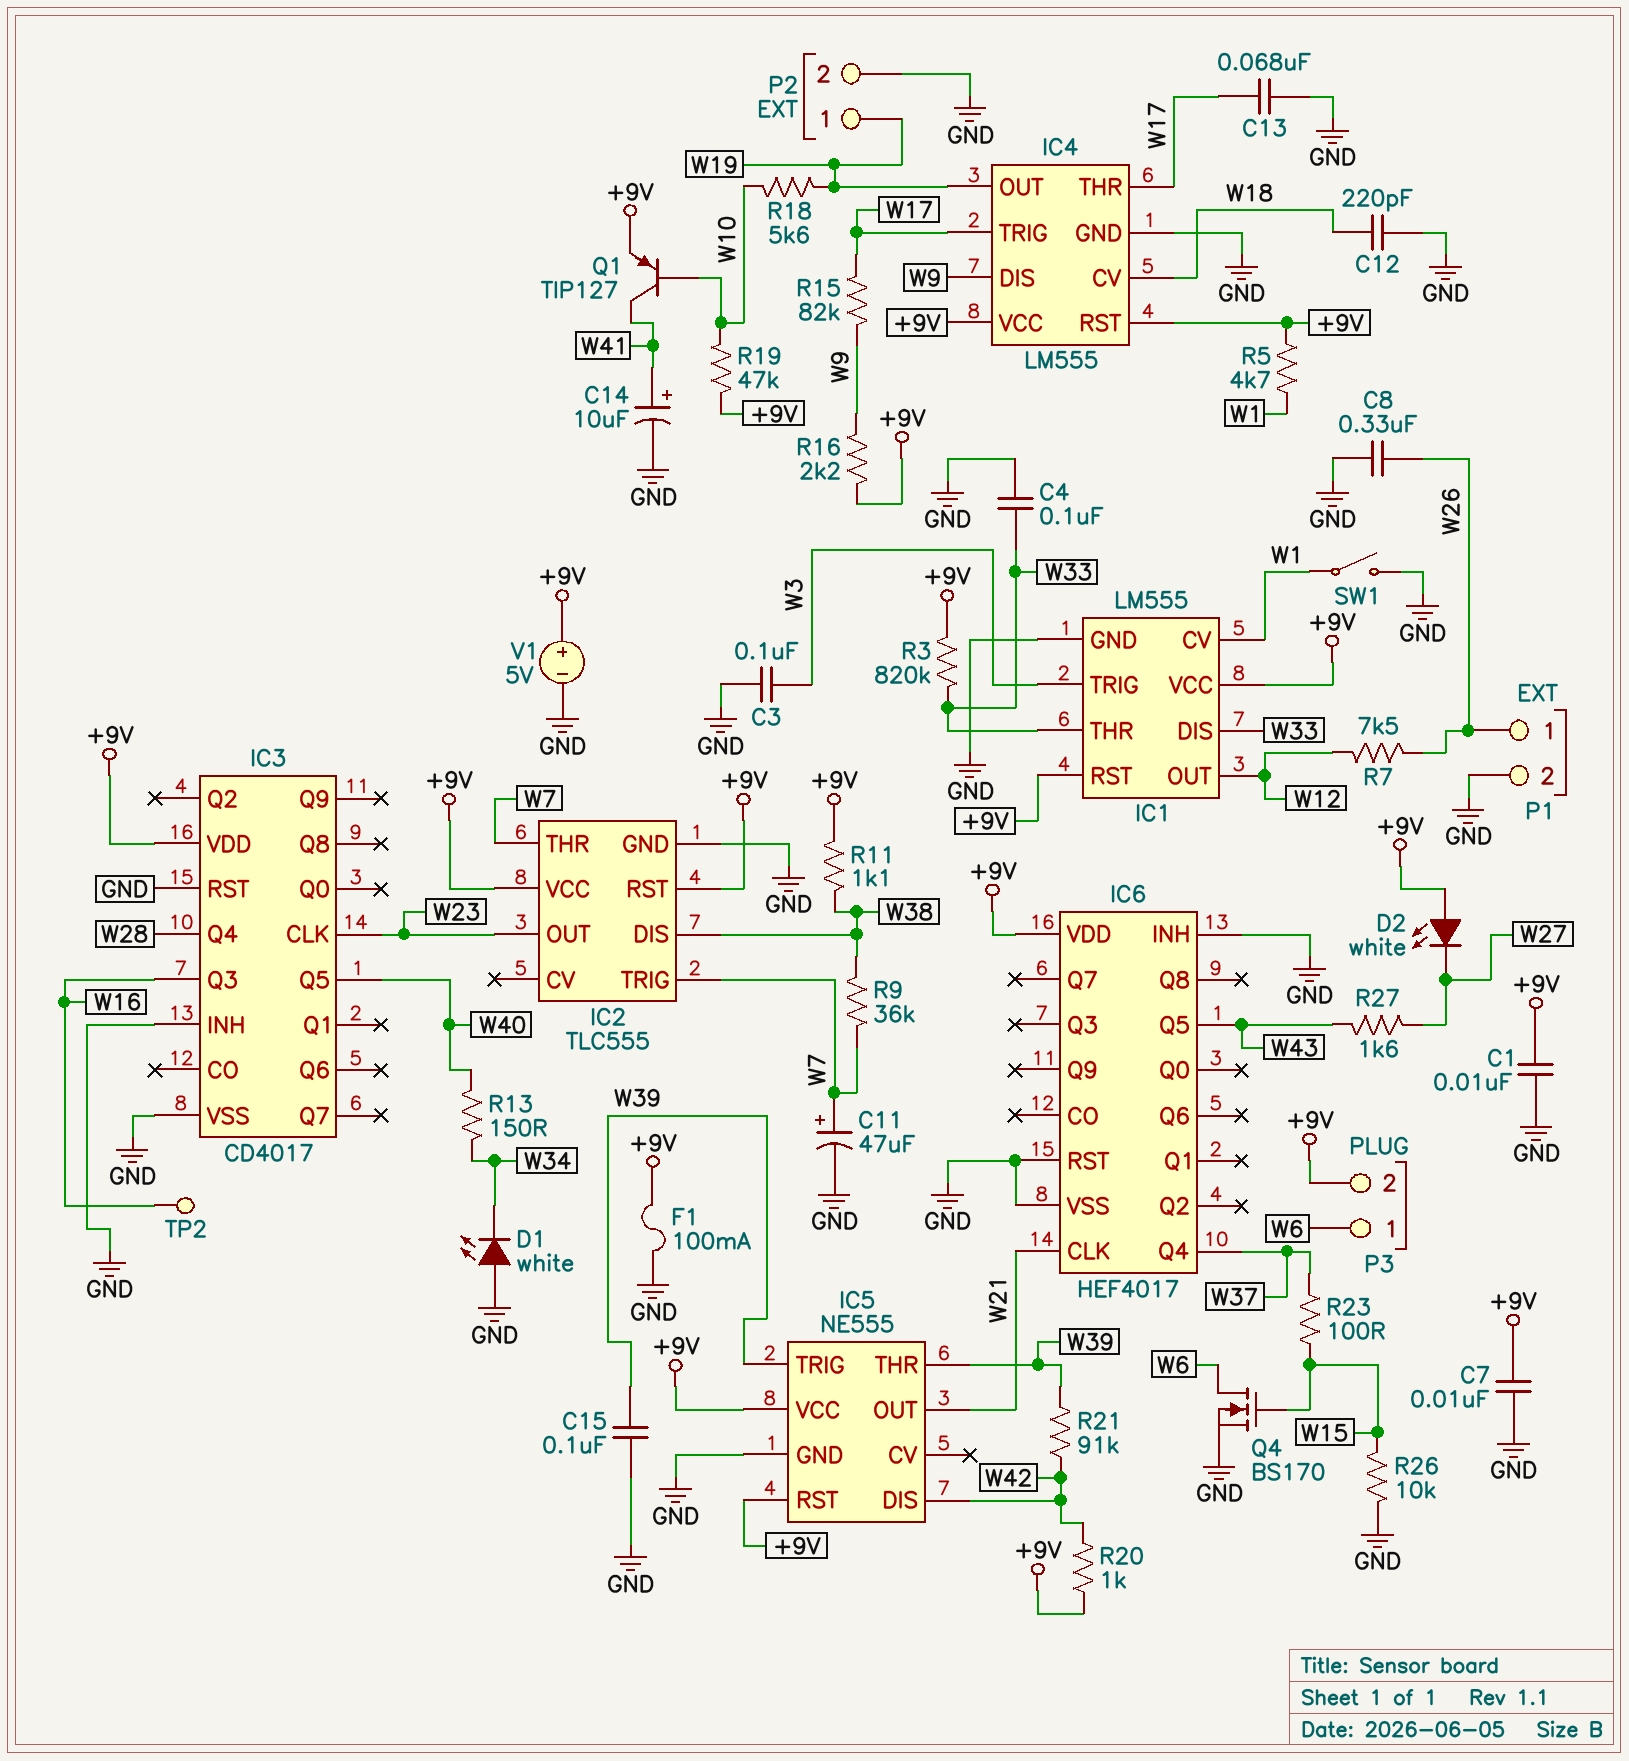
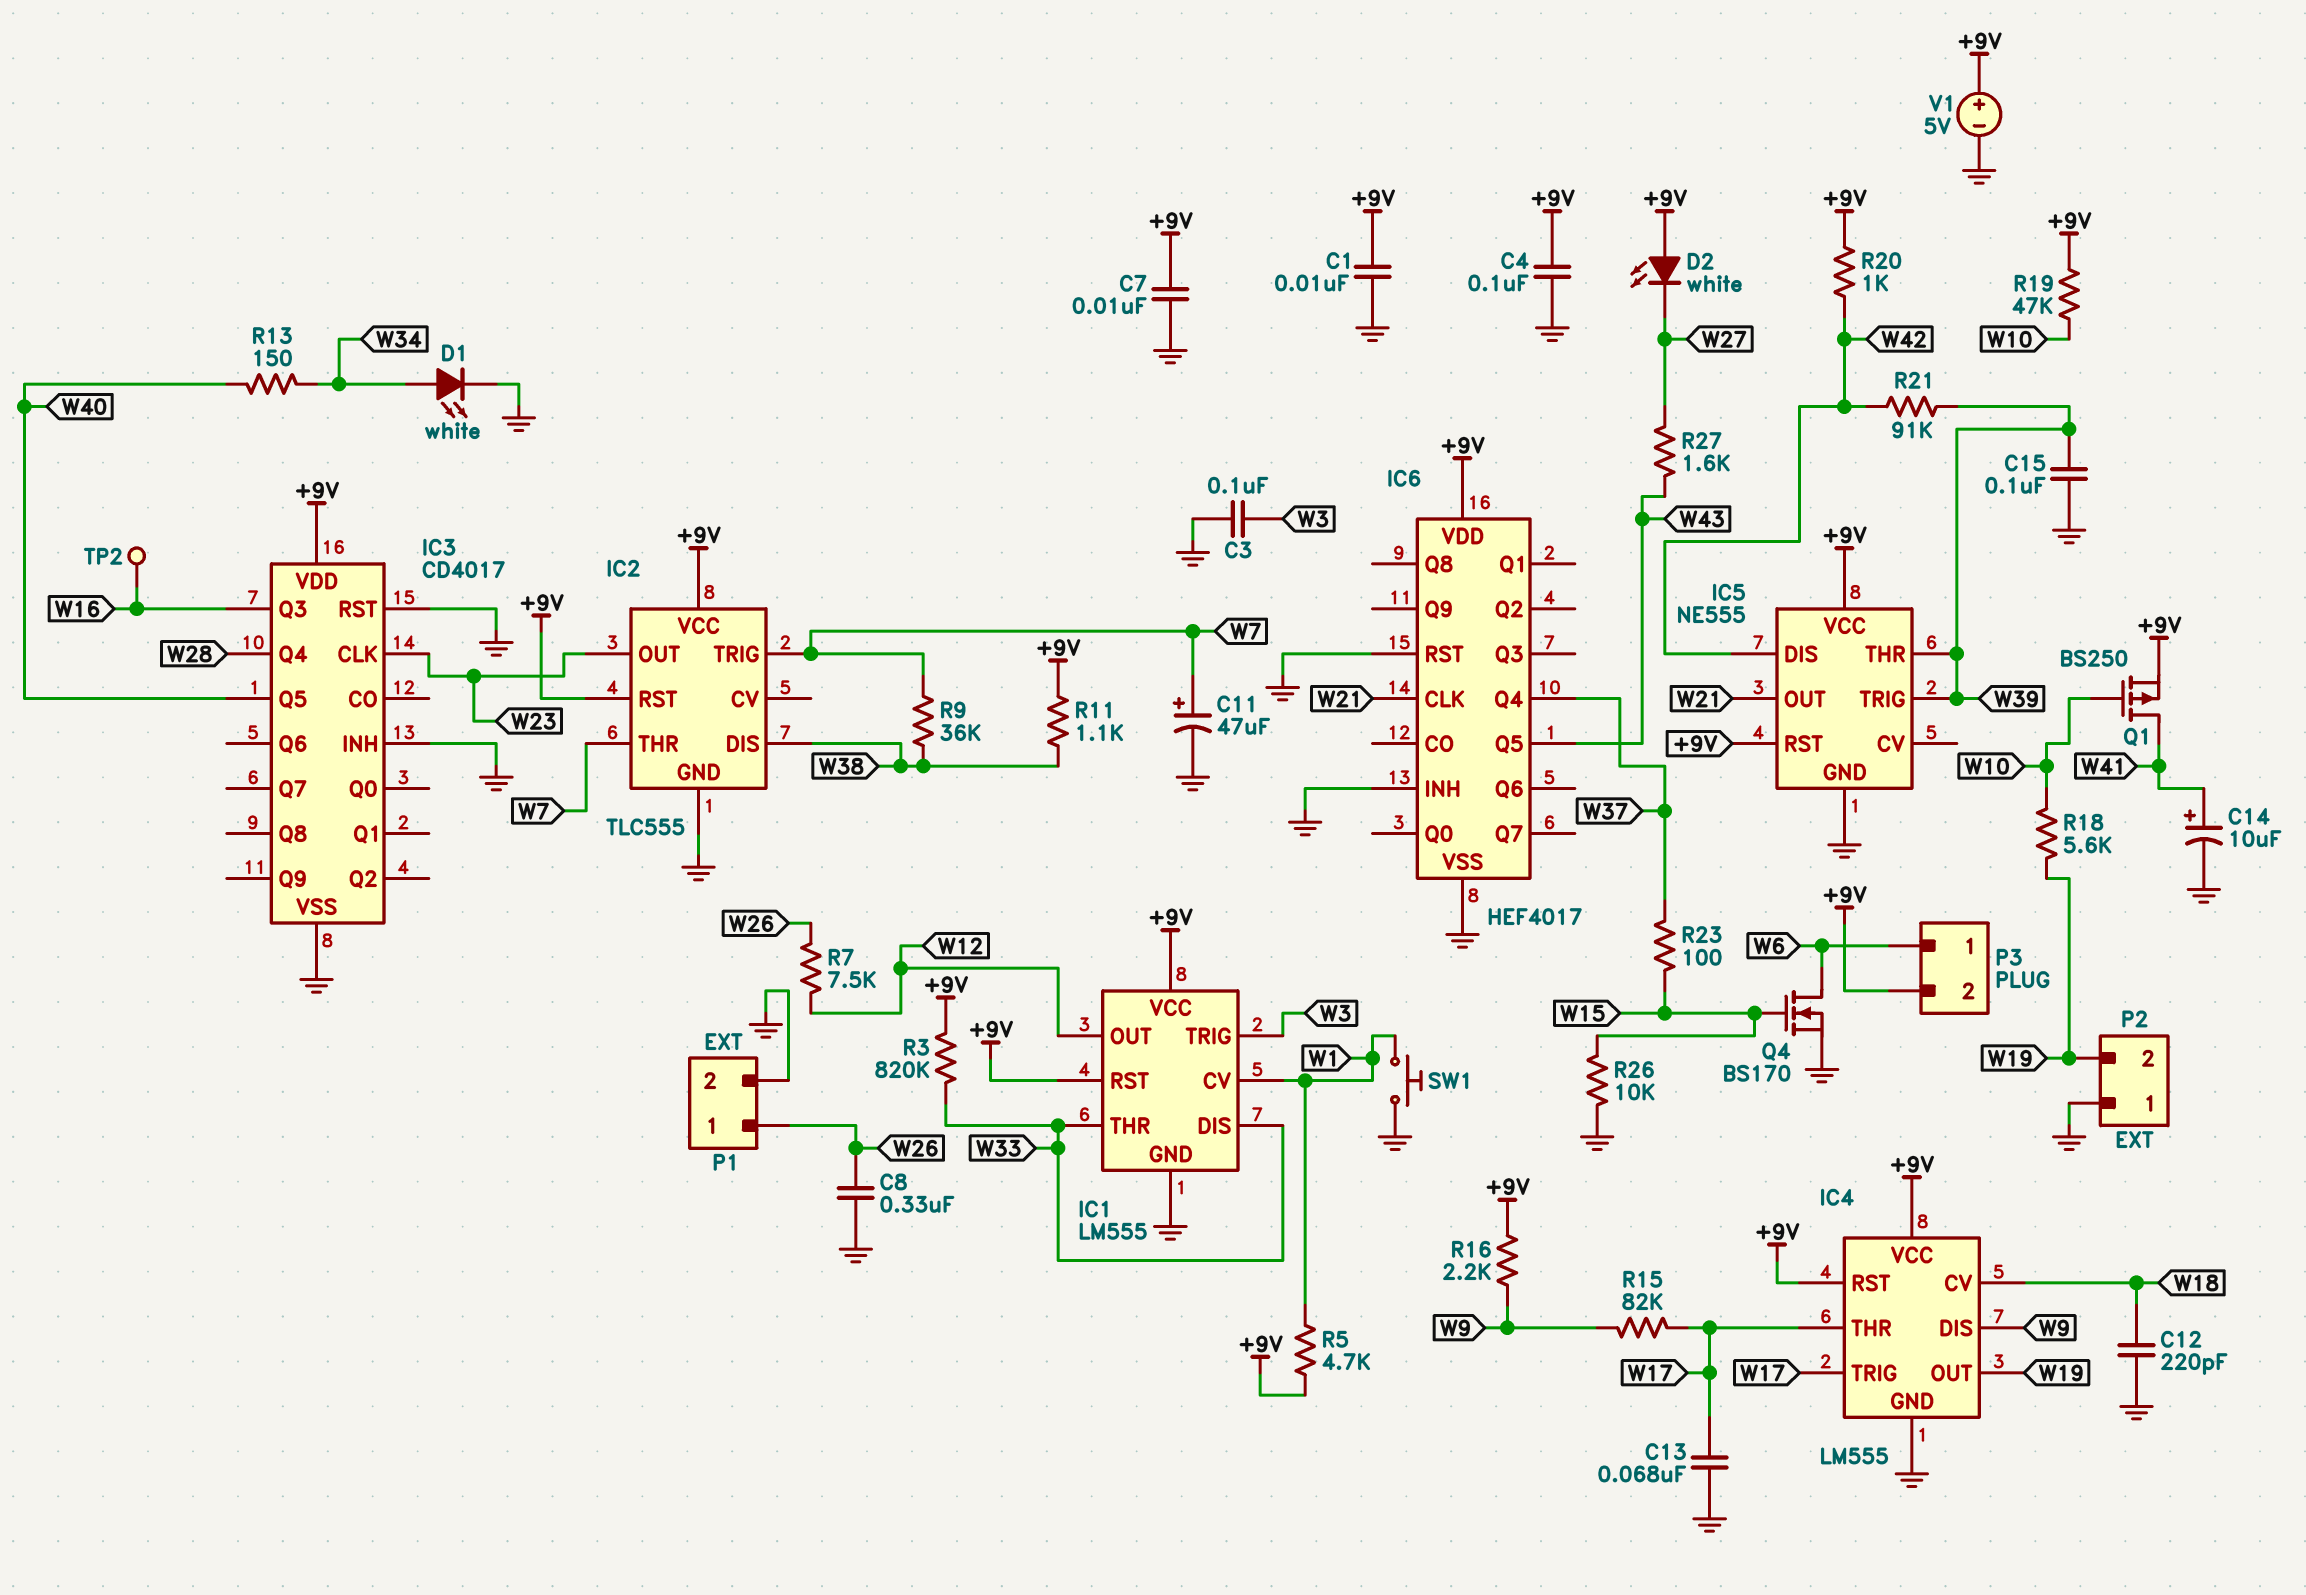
C4: 100nF (GND, W33) -> 100nF (+9V, GND)
D1: LED white (A GND, K W34) -> LED white (A W34, K GND)
F1: 100mA (+9V, GND) -> none
P2 pin 1: W19 -> GND
P2 pin 2: GND -> W19
Q1: PNP TIP127 (B W10, C W41, E +9V) -> PMOS BS250 (G W10, D W41, S +9V)
SW1: switch (GND, W1) -> button (GND, W1)

